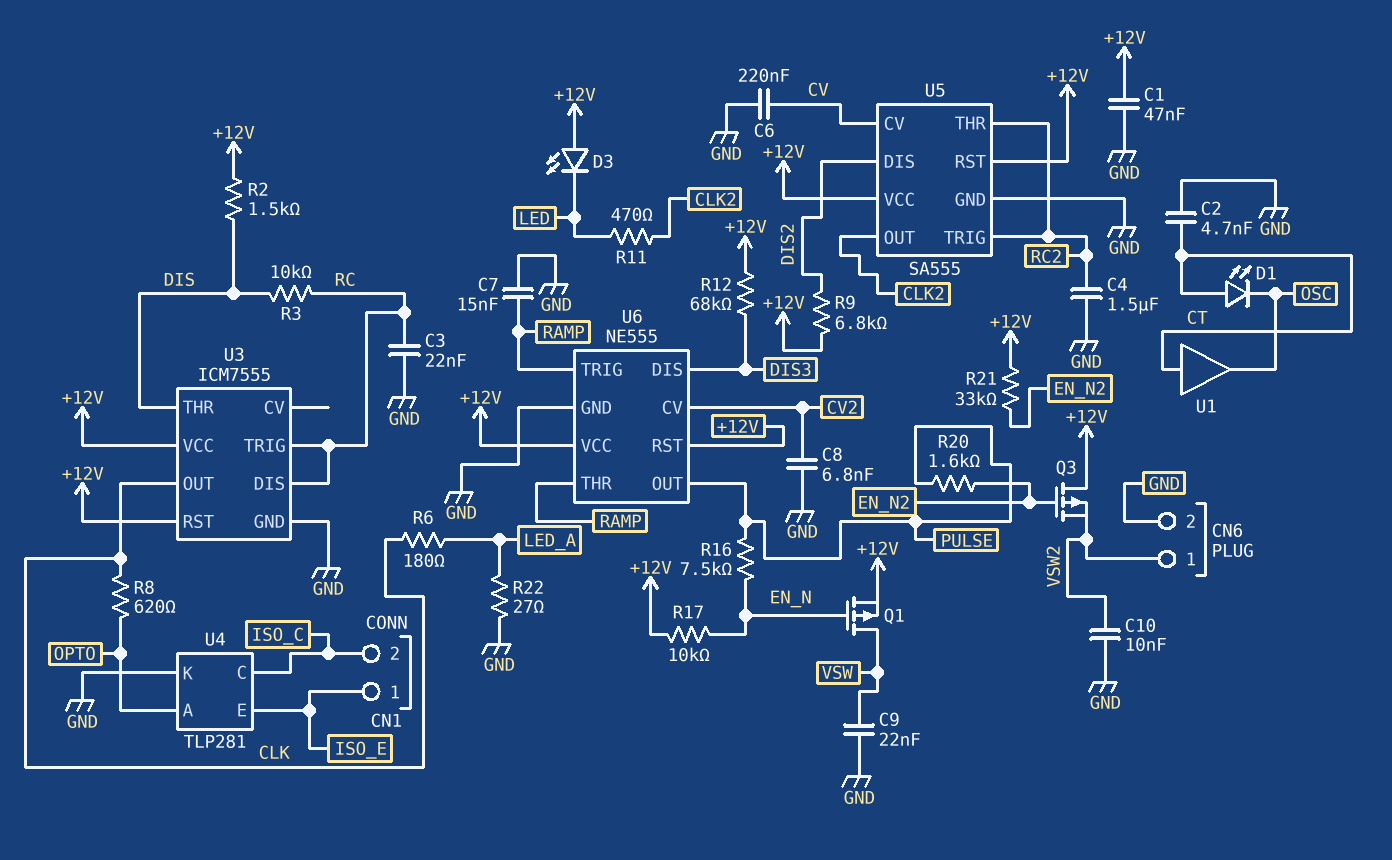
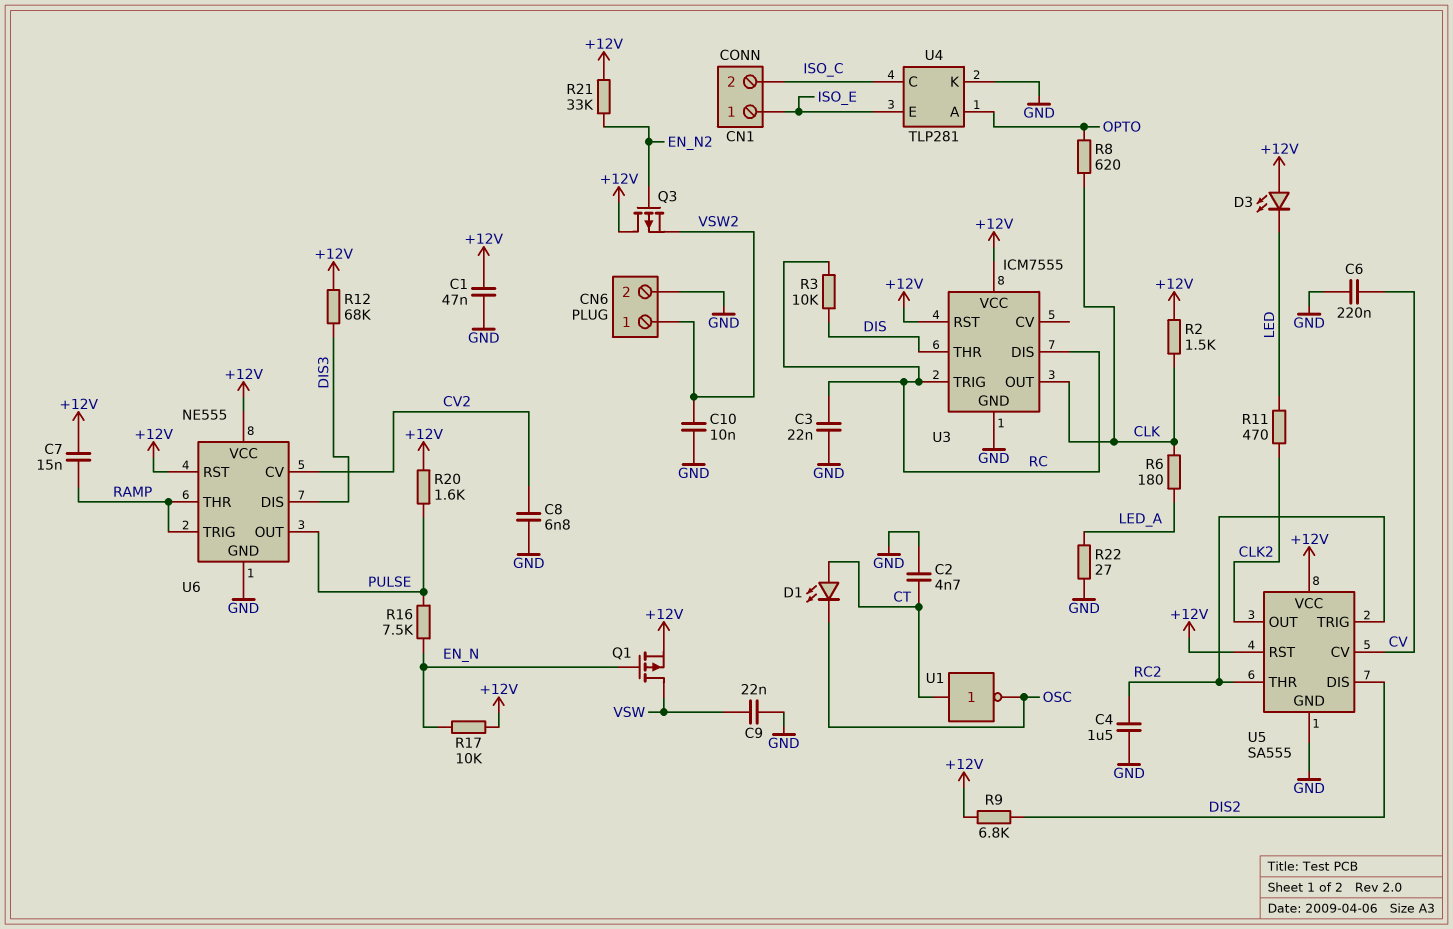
C7: 15nF (GND, RAMP) -> 15nF (+12V, RAMP)
R2: 1.5k (+12V, DIS) -> 1.5k (+12V, CLK)
R20: 1.6k (EN_N2, PULSE) -> 1.6k (+12V, PULSE)
U1: buffer (in CT, out OSC) -> NOT (in CT, out OSC)

